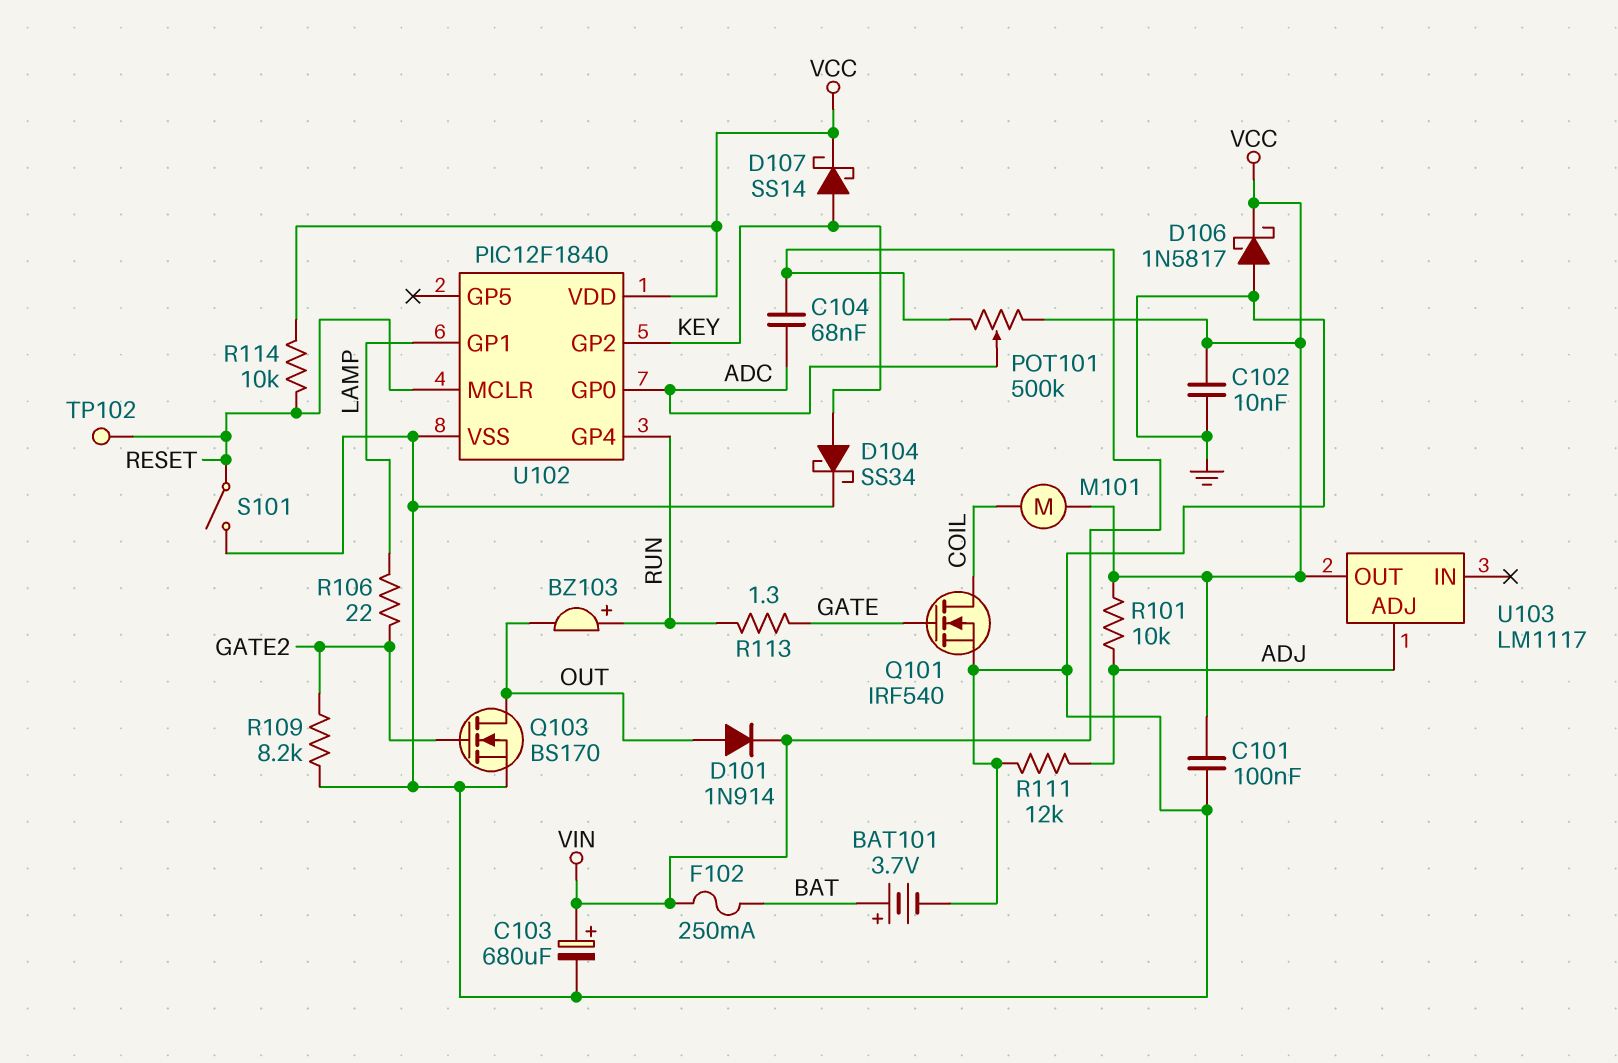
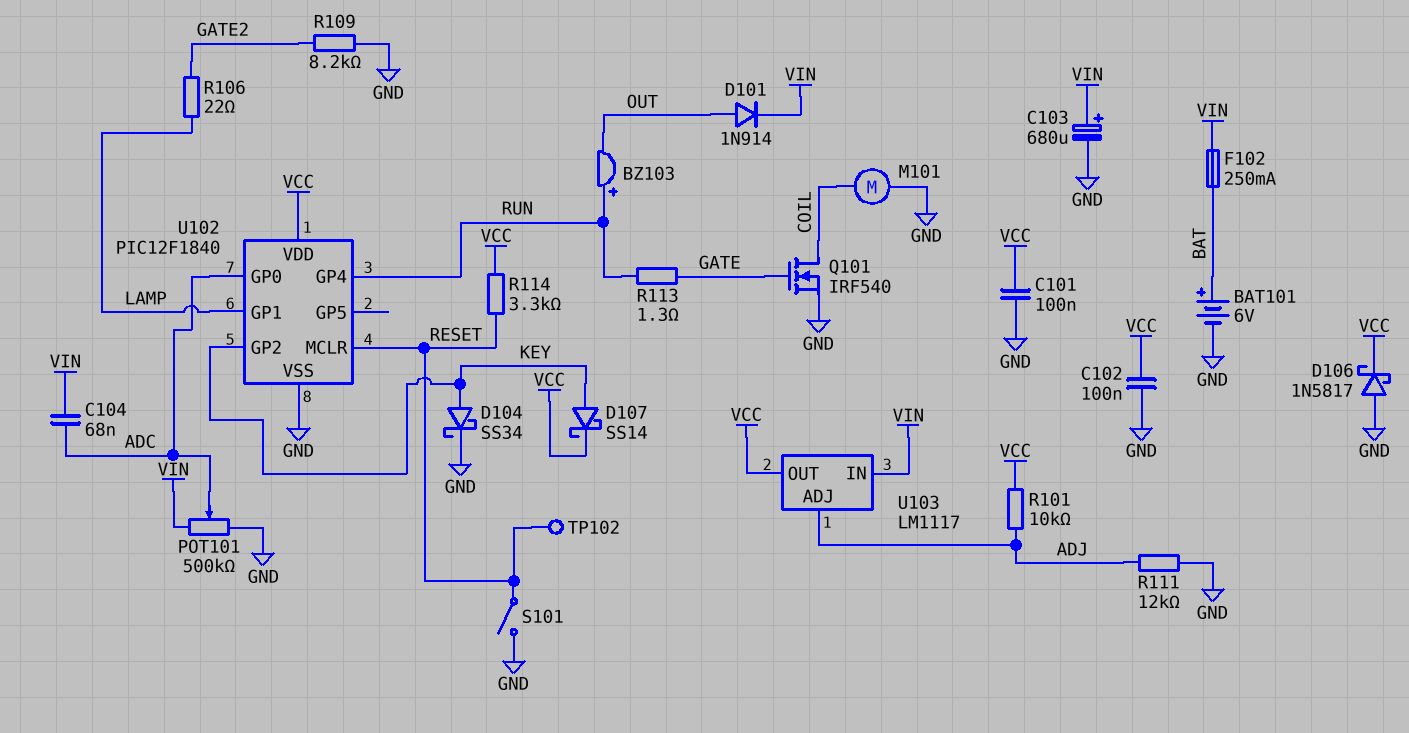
BAT101: 3.7V (plus BAT, minus GND) -> 6V (plus BAT, minus GND)
C102: 10nF (GND, VCC) -> 100nF (GND, VCC)
M101: motor (COIL, VCC) -> motor (COIL, GND)
POT101: 500k (VCC, VIN, wiper ADC) -> 500k (GND, VIN, wiper ADC)
Q103: NMOS BS170 (G GATE2, D OUT, S GND) -> none
R114: 10k (RESET, VCC) -> 3.3k (RESET, VCC)
U103 pin IN: none -> VIN

